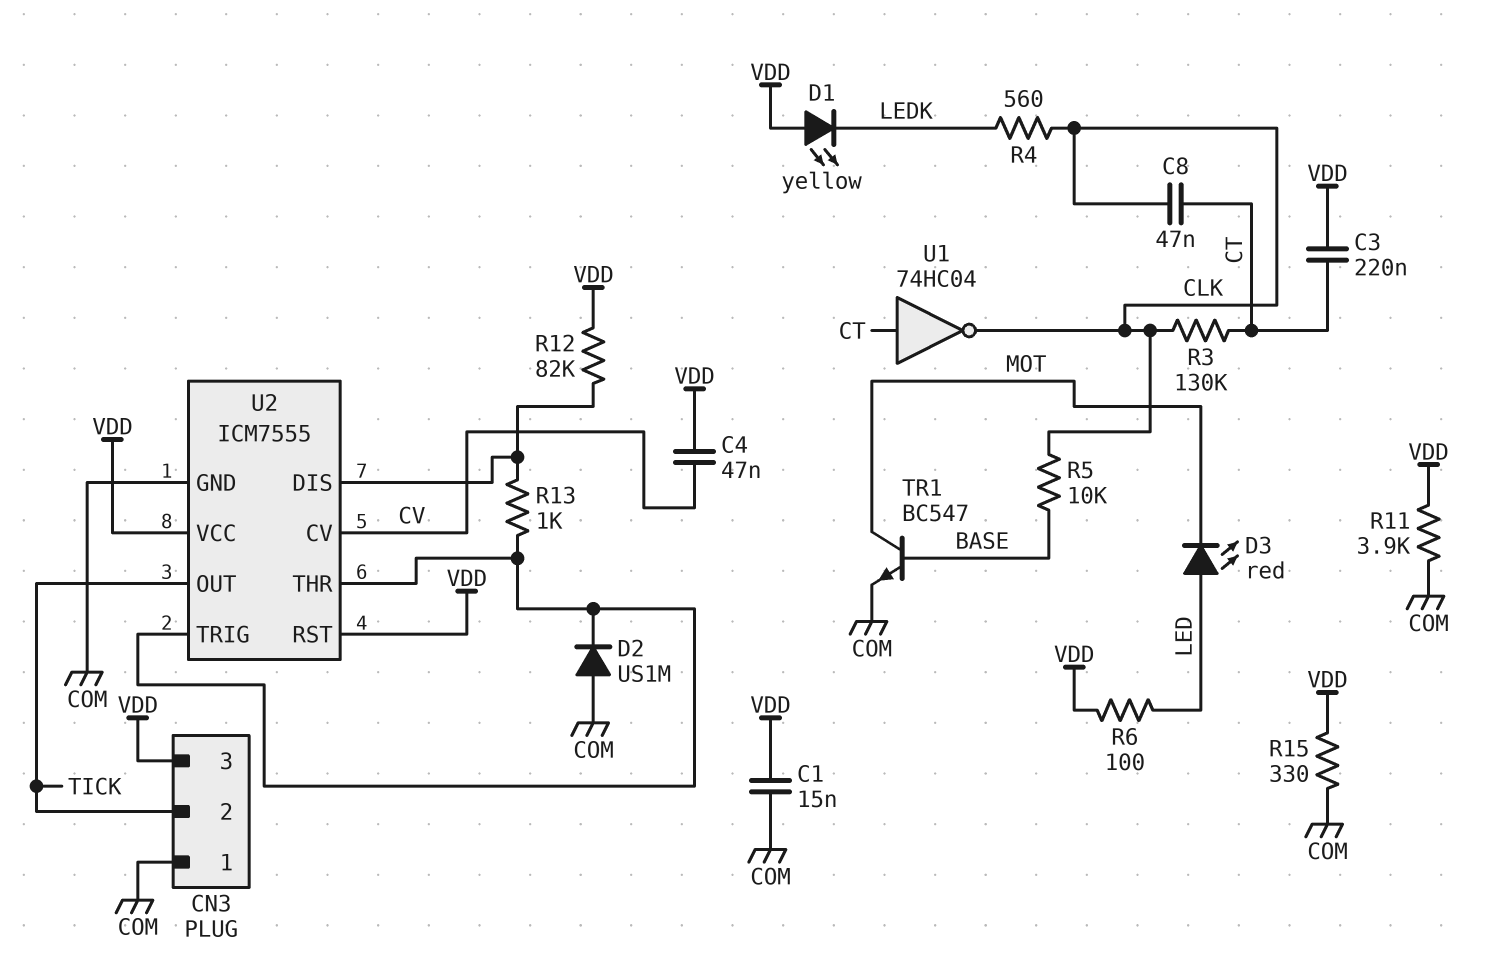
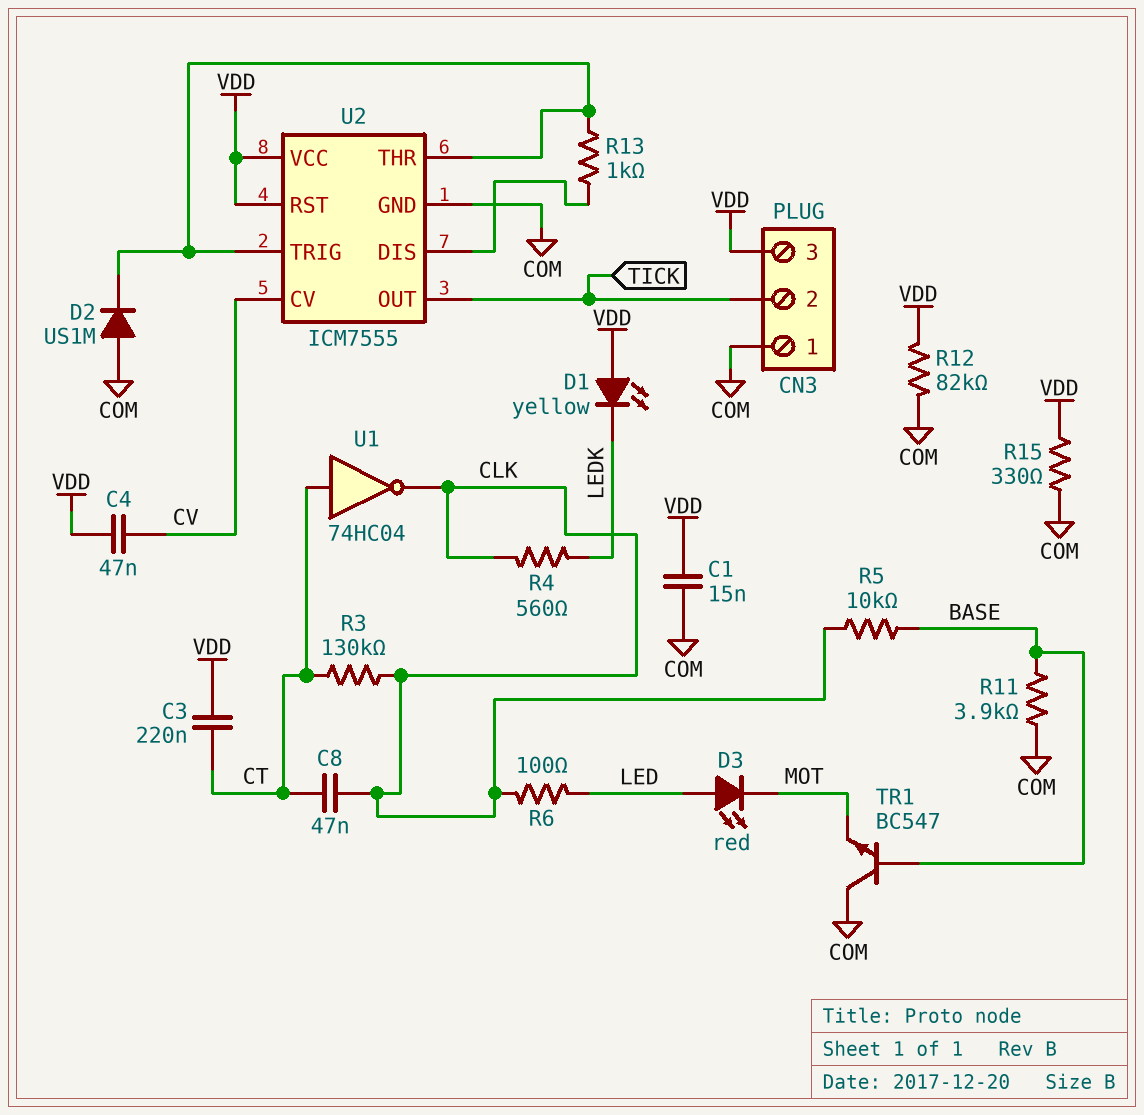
R6: 100 (LED, VDD) -> 100 (CLK, LED)
R11: 3.9k (COM, VDD) -> 3.9k (BASE, COM)
R12: 82k (U2/DIS, VDD) -> 82k (COM, VDD)
TR1: NPN BC547 (B BASE, C MOT, E COM) -> NPN BC547 (B BASE, C COM, E MOT)

